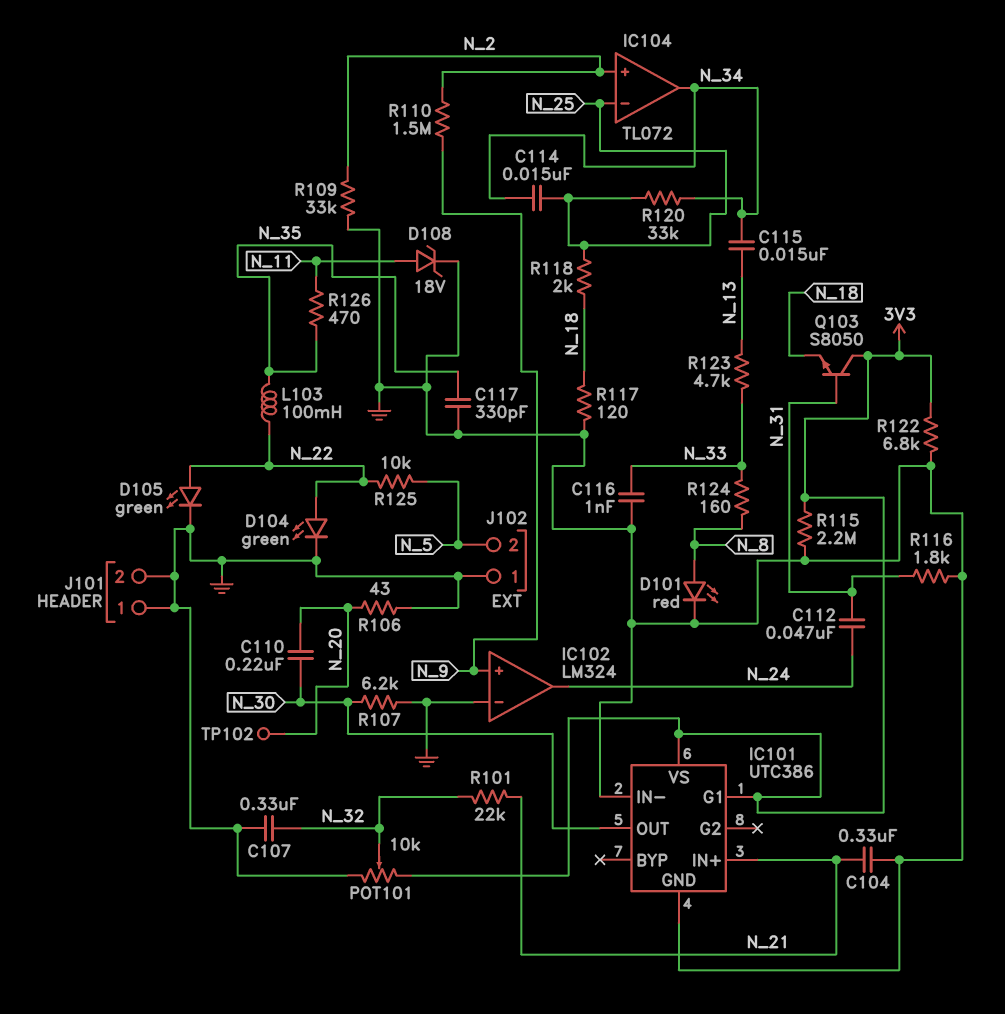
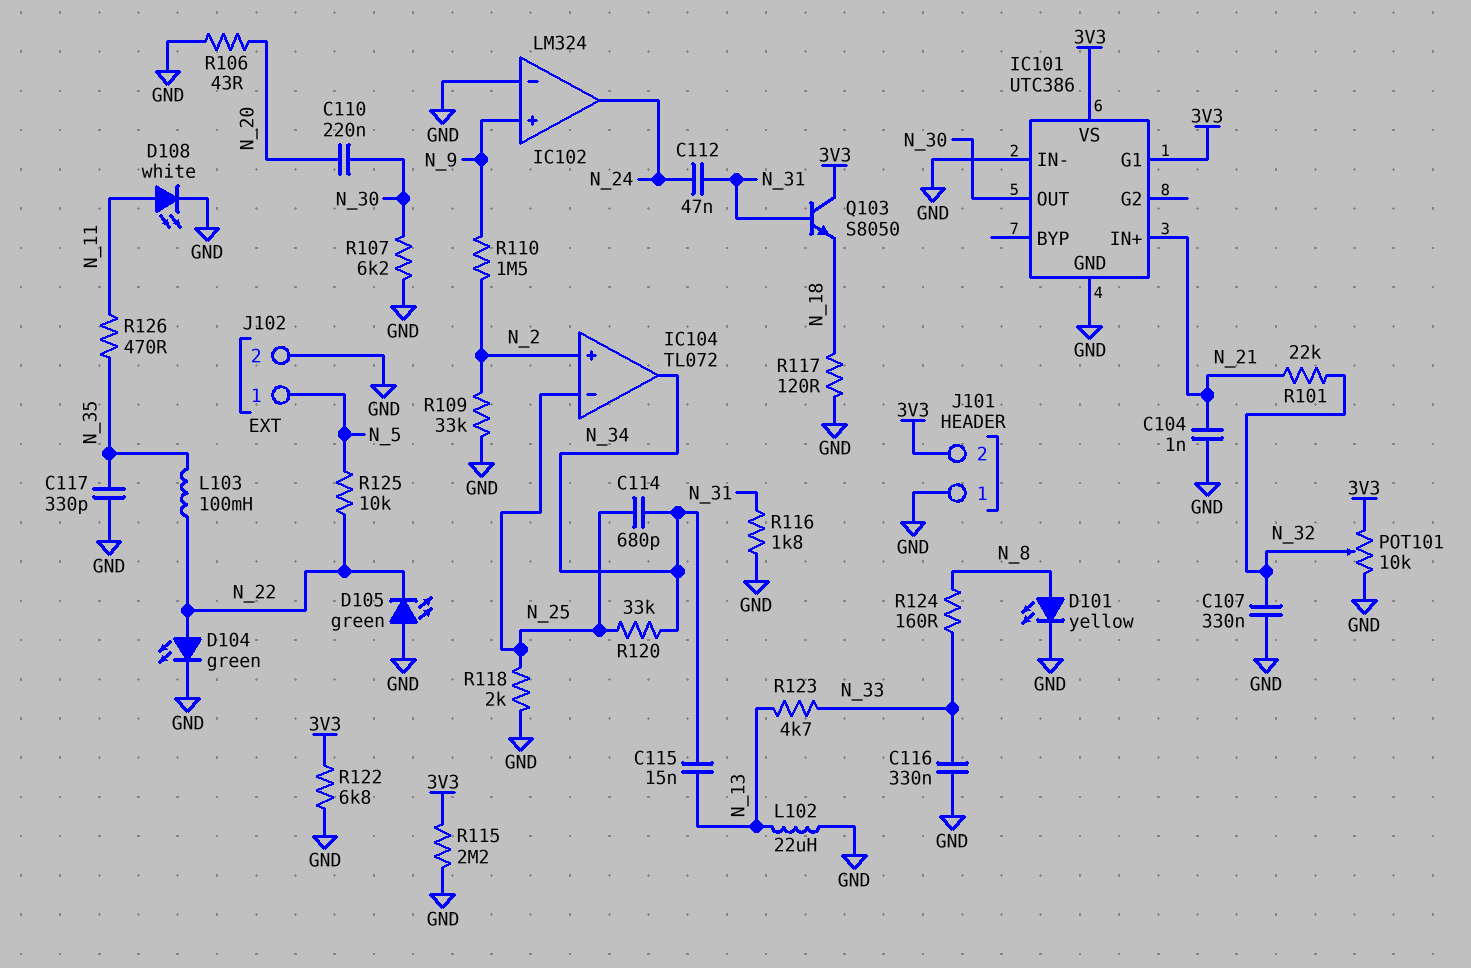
C104: 330nF (GND, N_21) -> 1nF (GND, N_21)
C114: 15nF (N_25, N_34) -> 680pF (N_25, N_34)
C116: 1nF (GND, N_33) -> 330nF (GND, N_33)
D101: LED red (A N_8, K GND) -> LED yellow (A N_8, K GND)
D105: LED green (A N_22, K GND) -> LED green (A GND, K N_22)
D108: zener 18V (A N_11, K GND) -> LED white (A N_11, K GND)
J101 pin 2: GND -> 3V3
J102 pin 1: GND -> N_5
J102 pin 2: N_5 -> GND
L102: none -> 22uH (GND, N_13)
R118: 2k (N_18, N_25) -> 2k (GND, N_25)
TP102: test point (N_20) -> none

